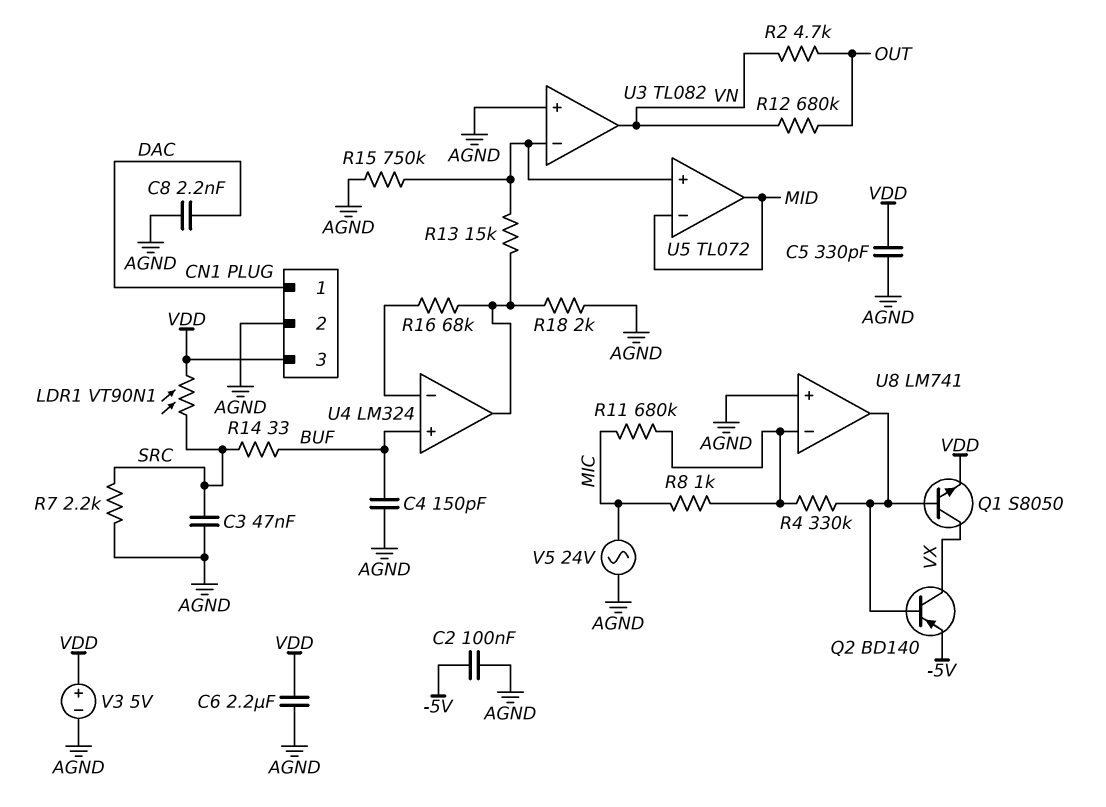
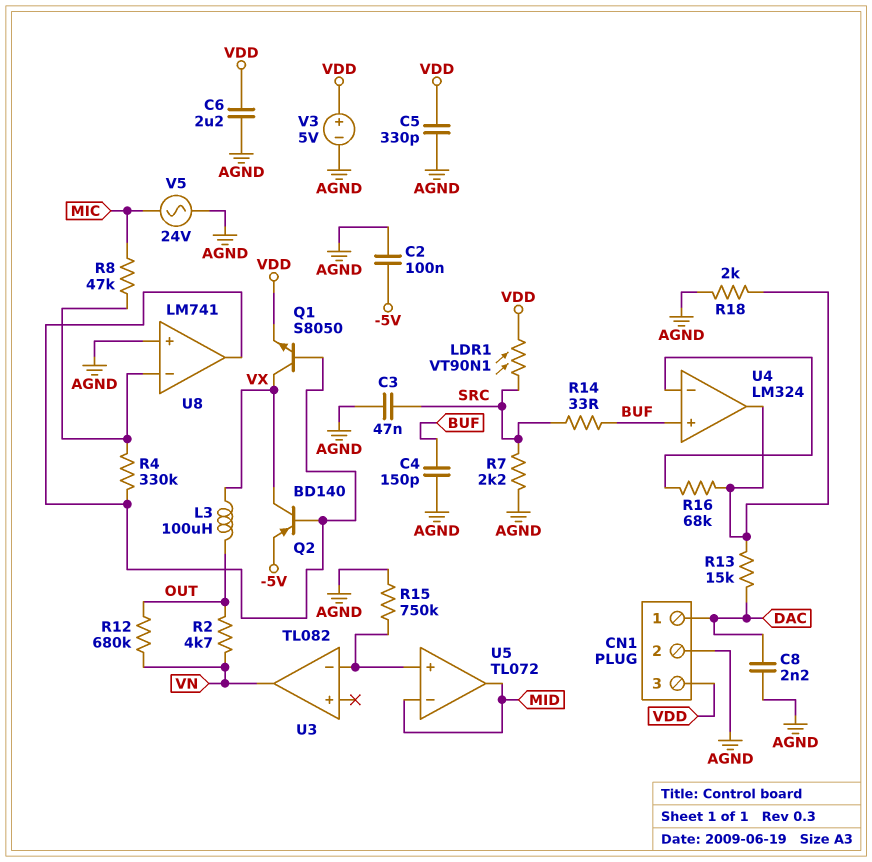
L3: none -> 100uH (OUT, VX)
R8: 1k (MIC, U8/in-) -> 47k (MIC, U8/in-)
R11: 680k (MIC, U8/in-) -> none
R13: 15k (U3/in-, U4/out) -> 15k (DAC, U4/out)
U3 pin in+: AGND -> none

